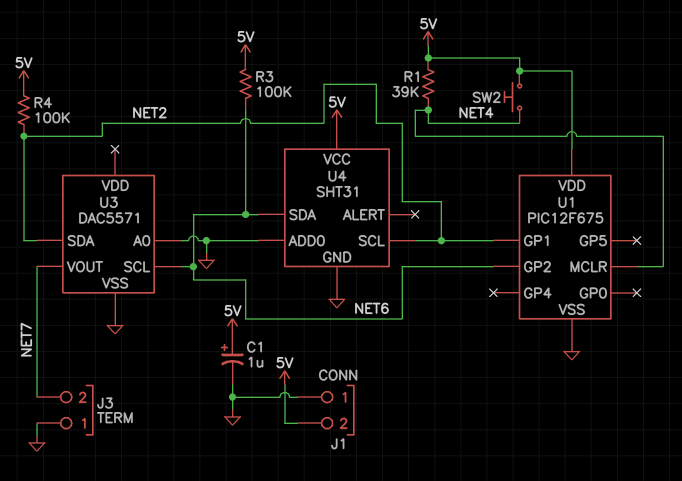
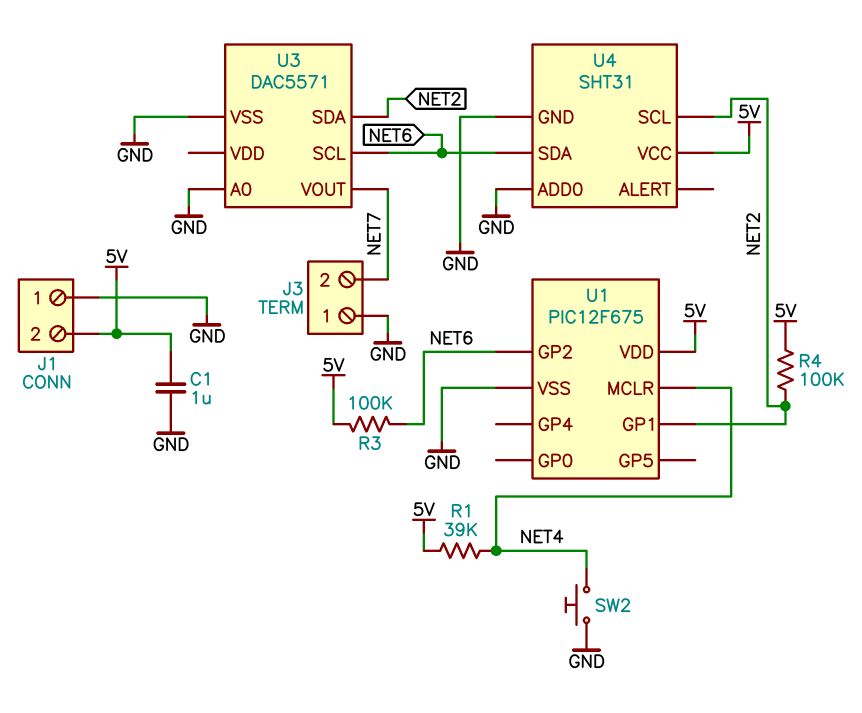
C1: 1uF (plus 5V, minus GND) -> 1uF (5V, GND)
SW2: button (5V, NET4) -> button (GND, NET4)

